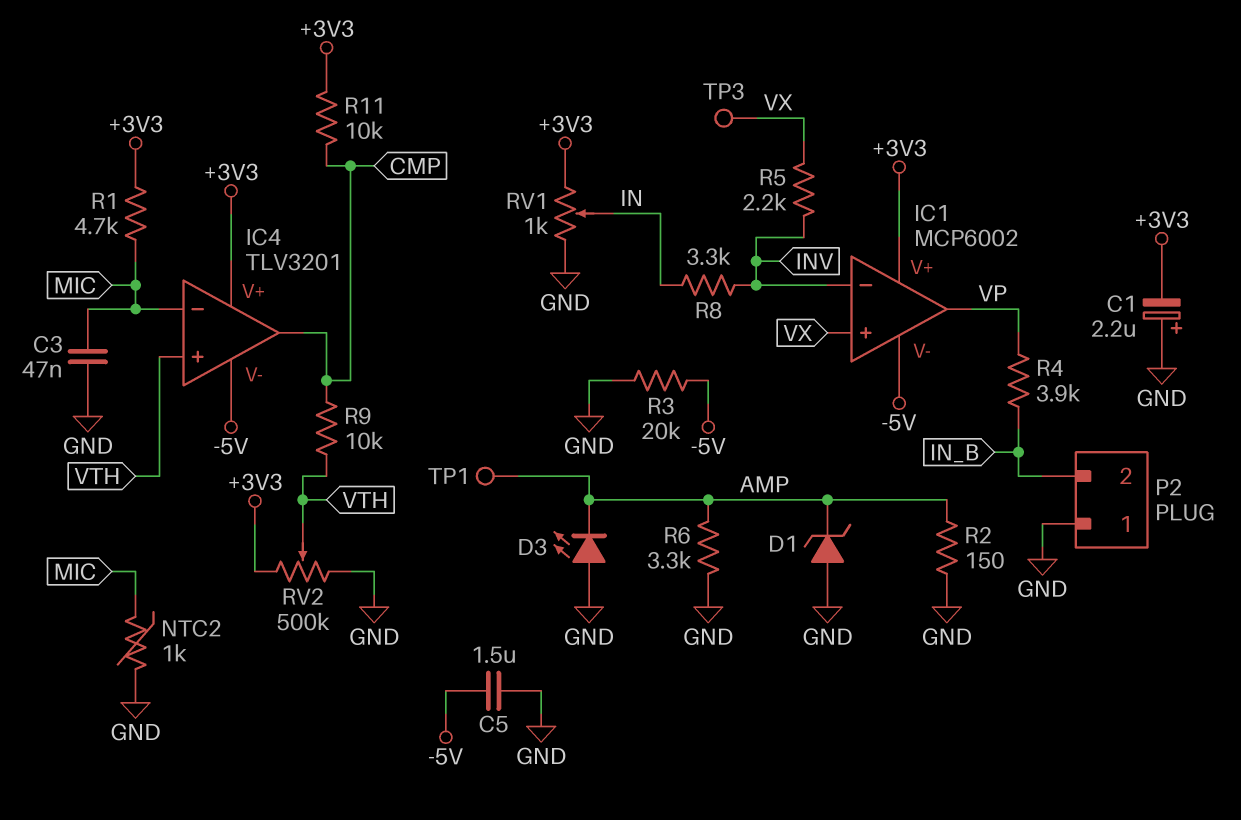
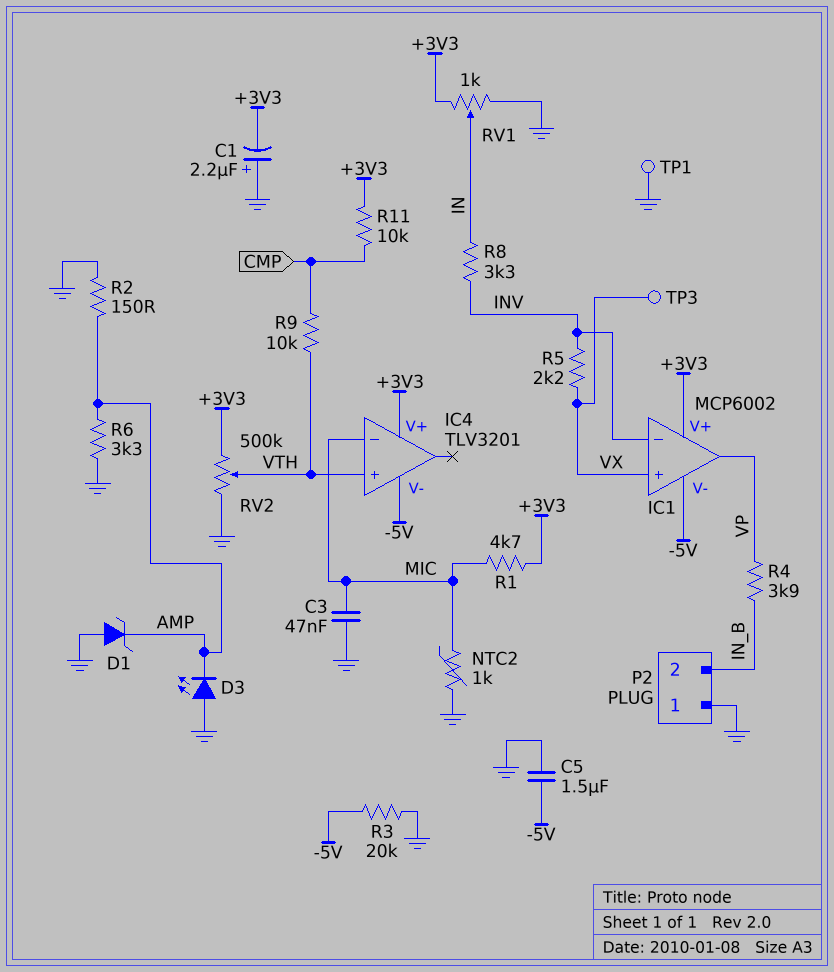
IC4 pin out: CMP -> none
TP1: test point (AMP) -> test point (GND)

